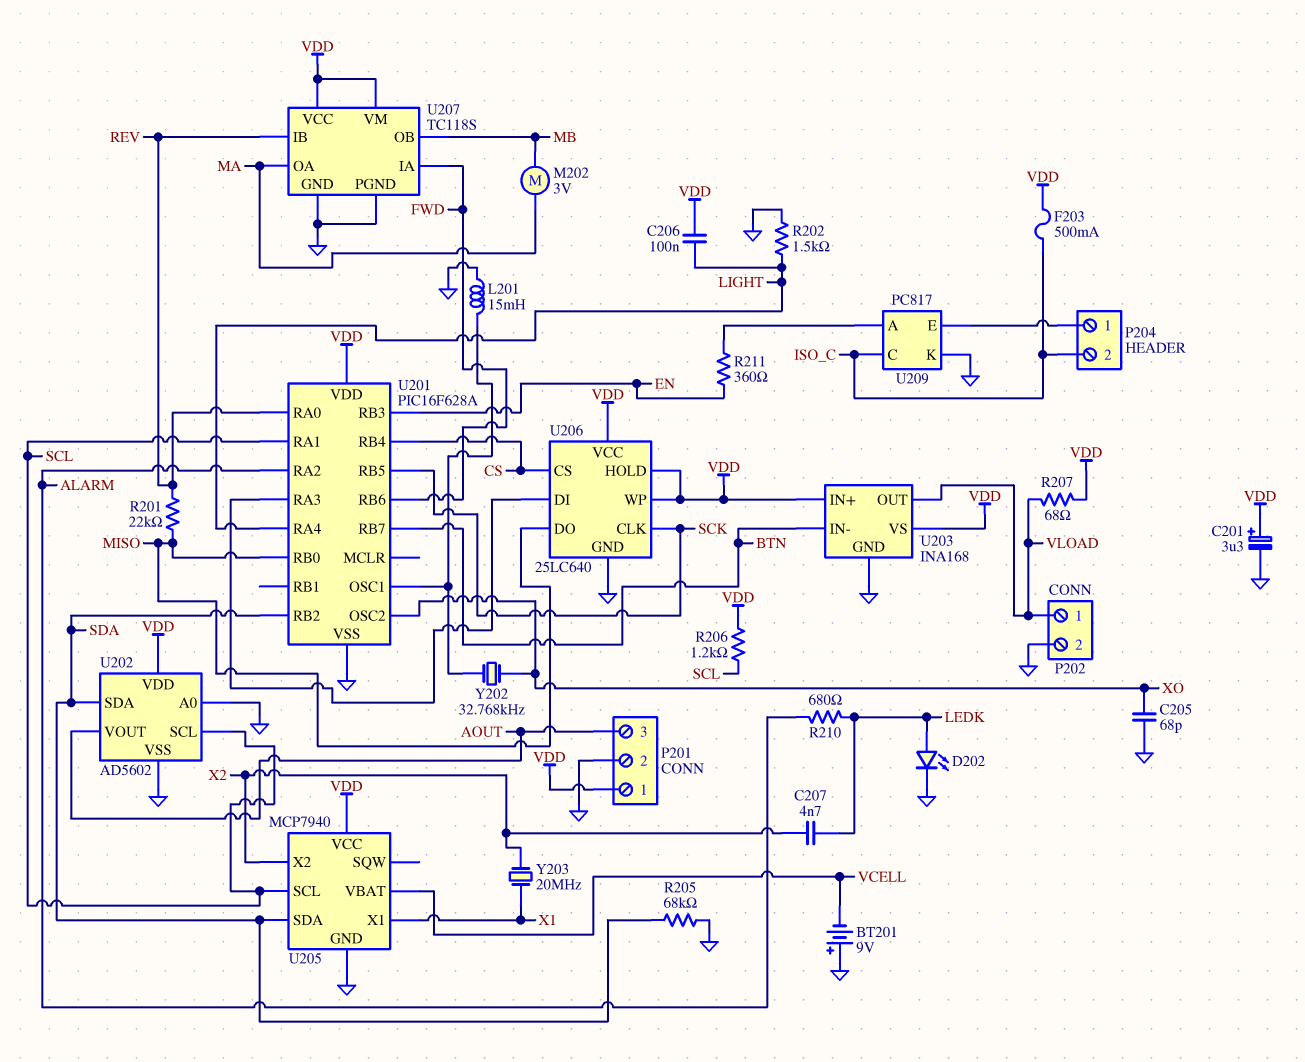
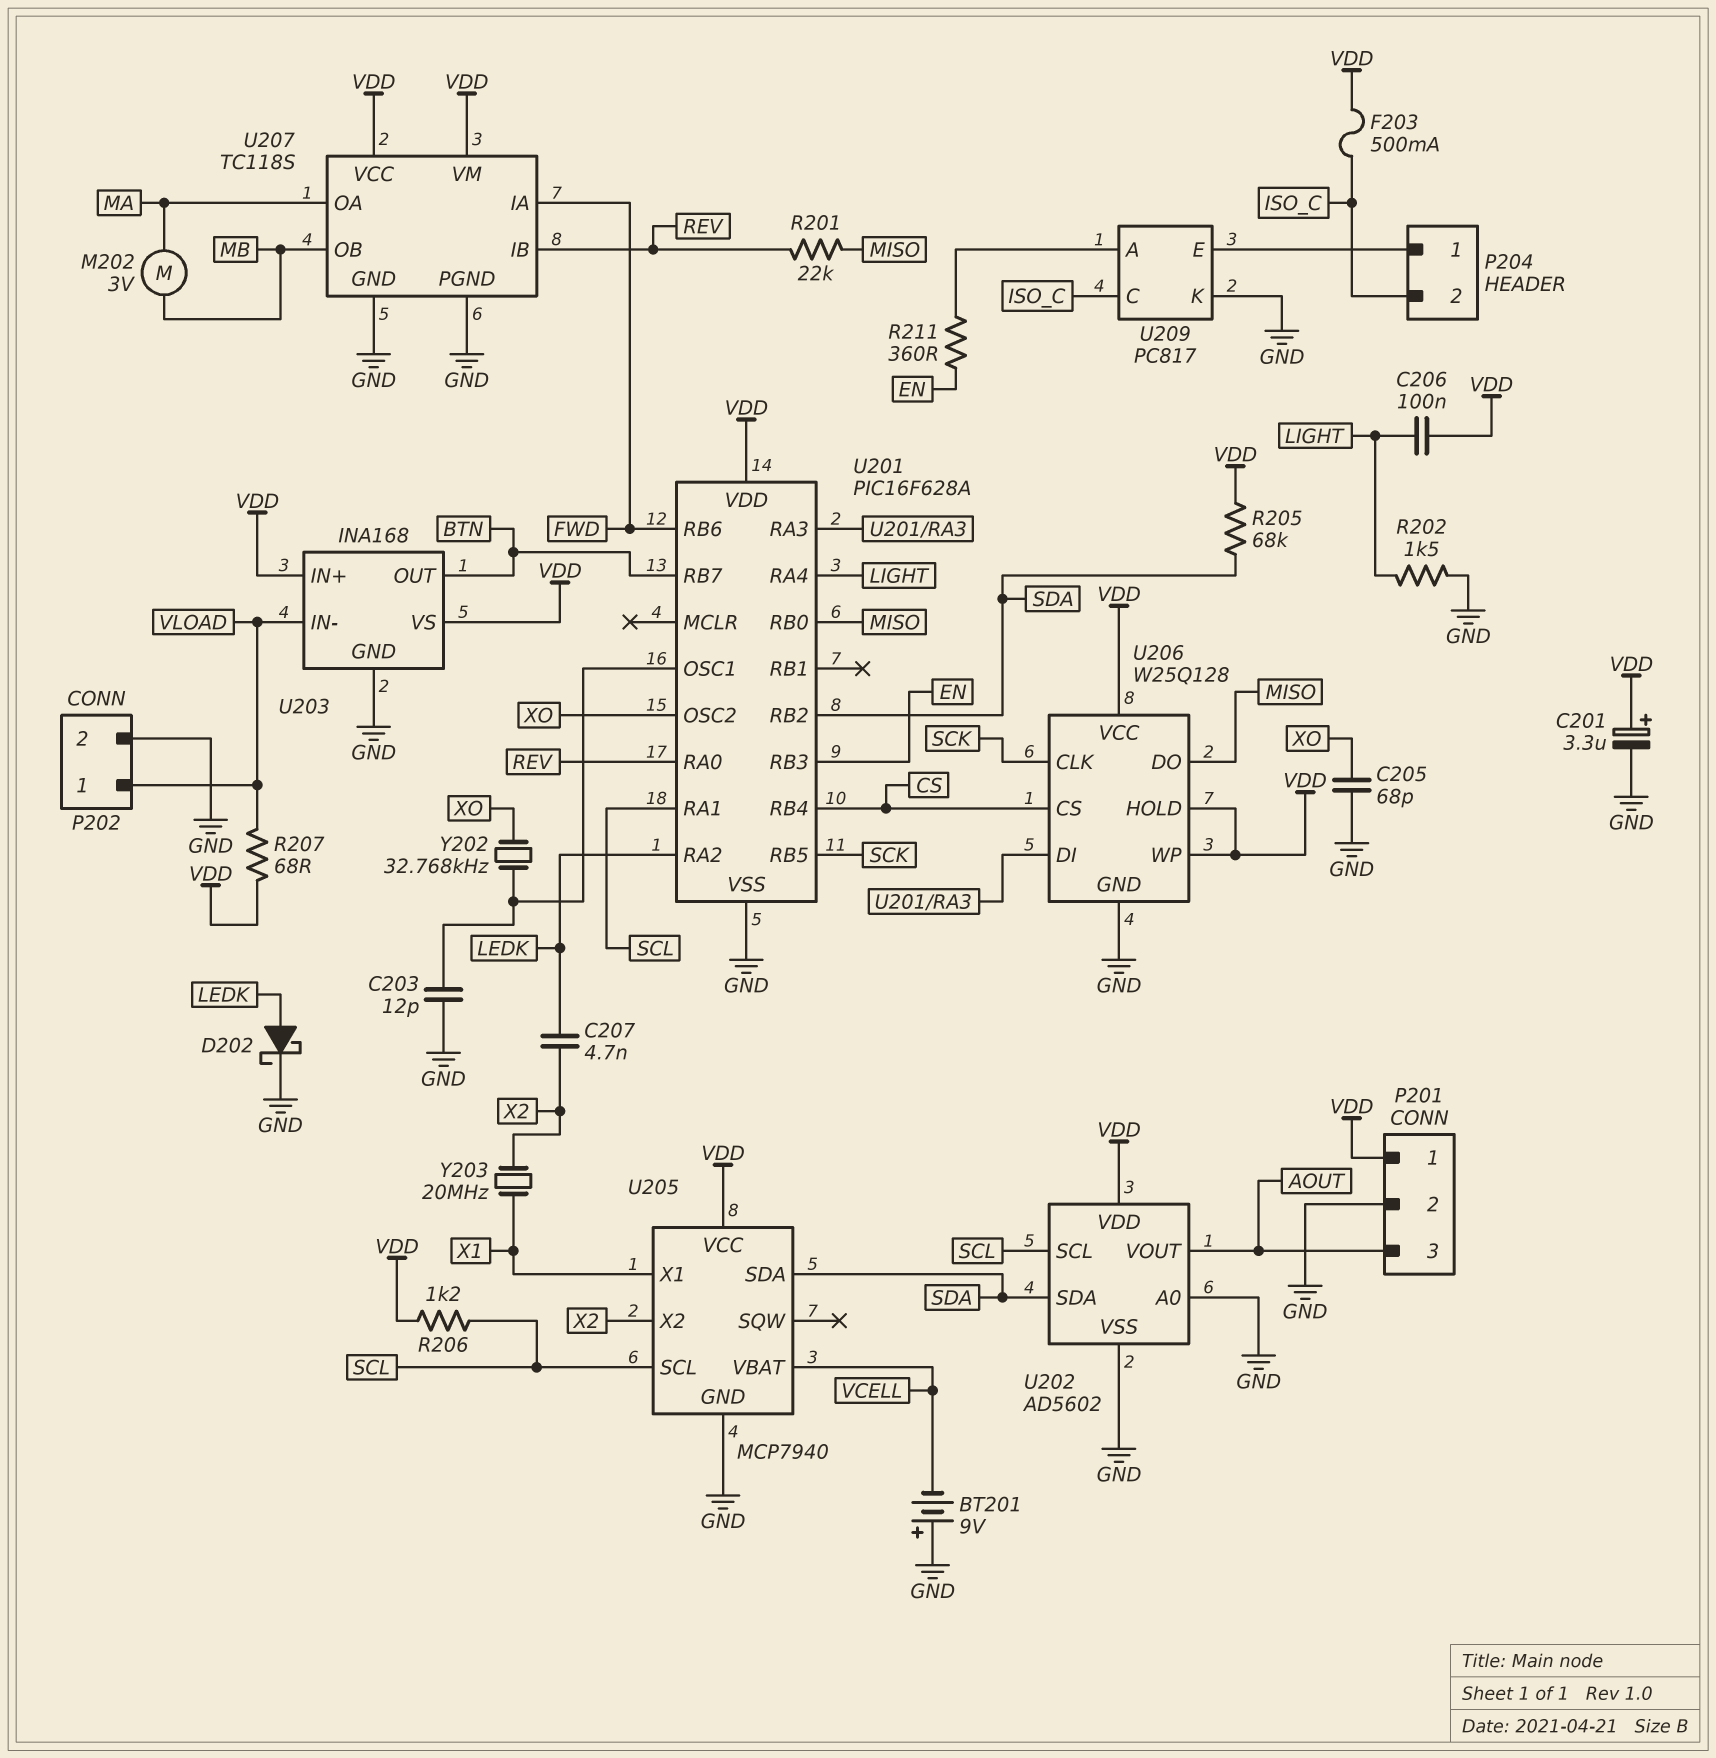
C203: none -> 12pF (GND, U201/OSC1)
D202: LED (A LEDK, K GND) -> schottky (A LEDK, K GND)
L201: 15mH (GND, U201/OSC1) -> none
R205: 68k (GND, SDA) -> 68k (SDA, VDD)
R210: 680 (ALARM, LEDK) -> none
U201 pin RA2: ALARM -> LEDK
U203 pin IN-: BTN -> VLOAD
U203 pin OUT: VLOAD -> BTN
U206: 25LC640 -> W25Q128

